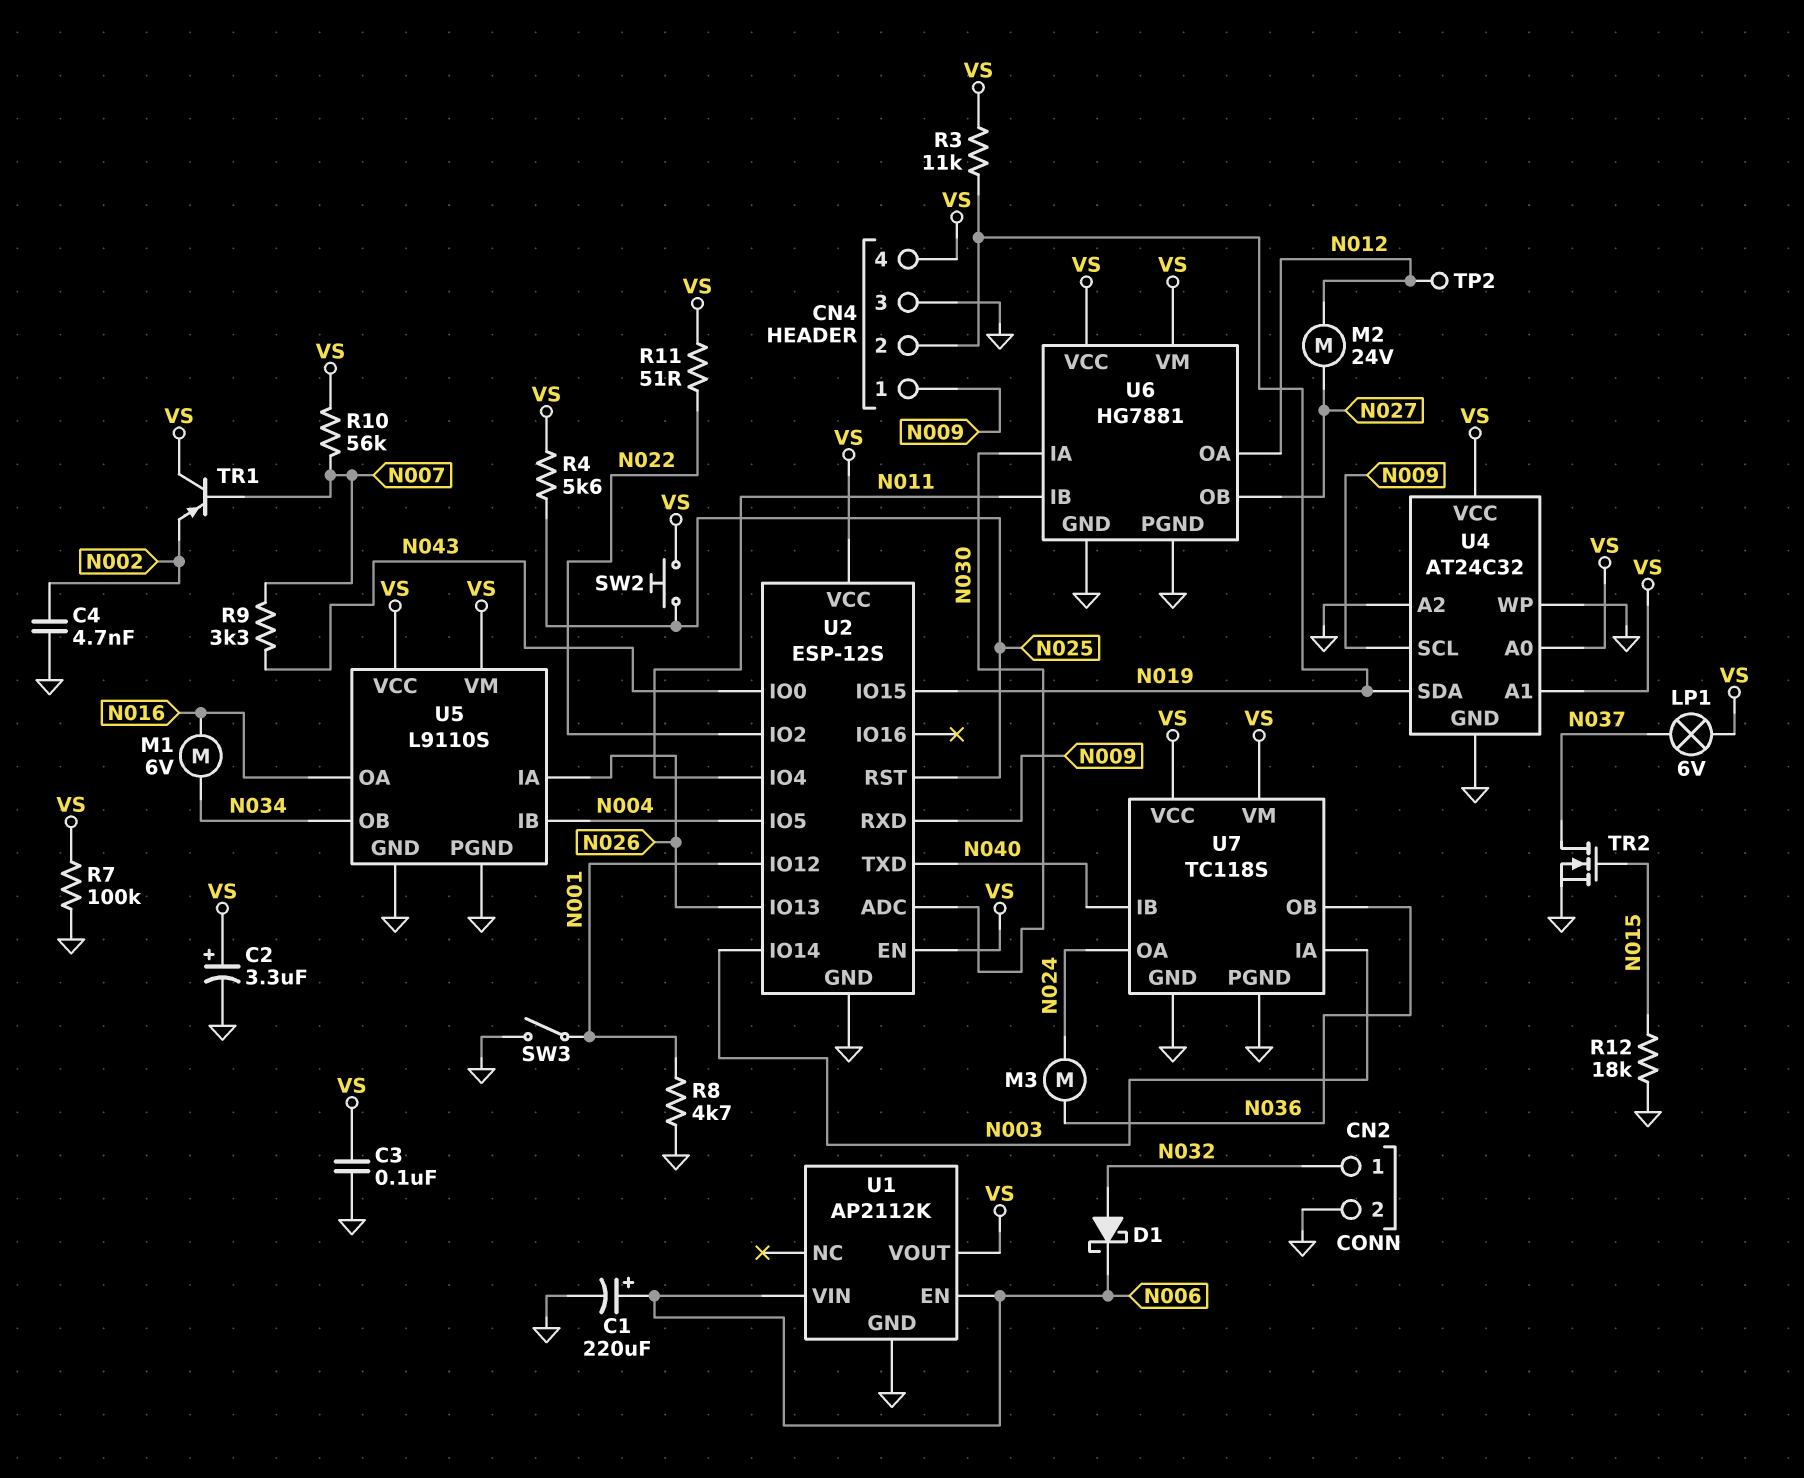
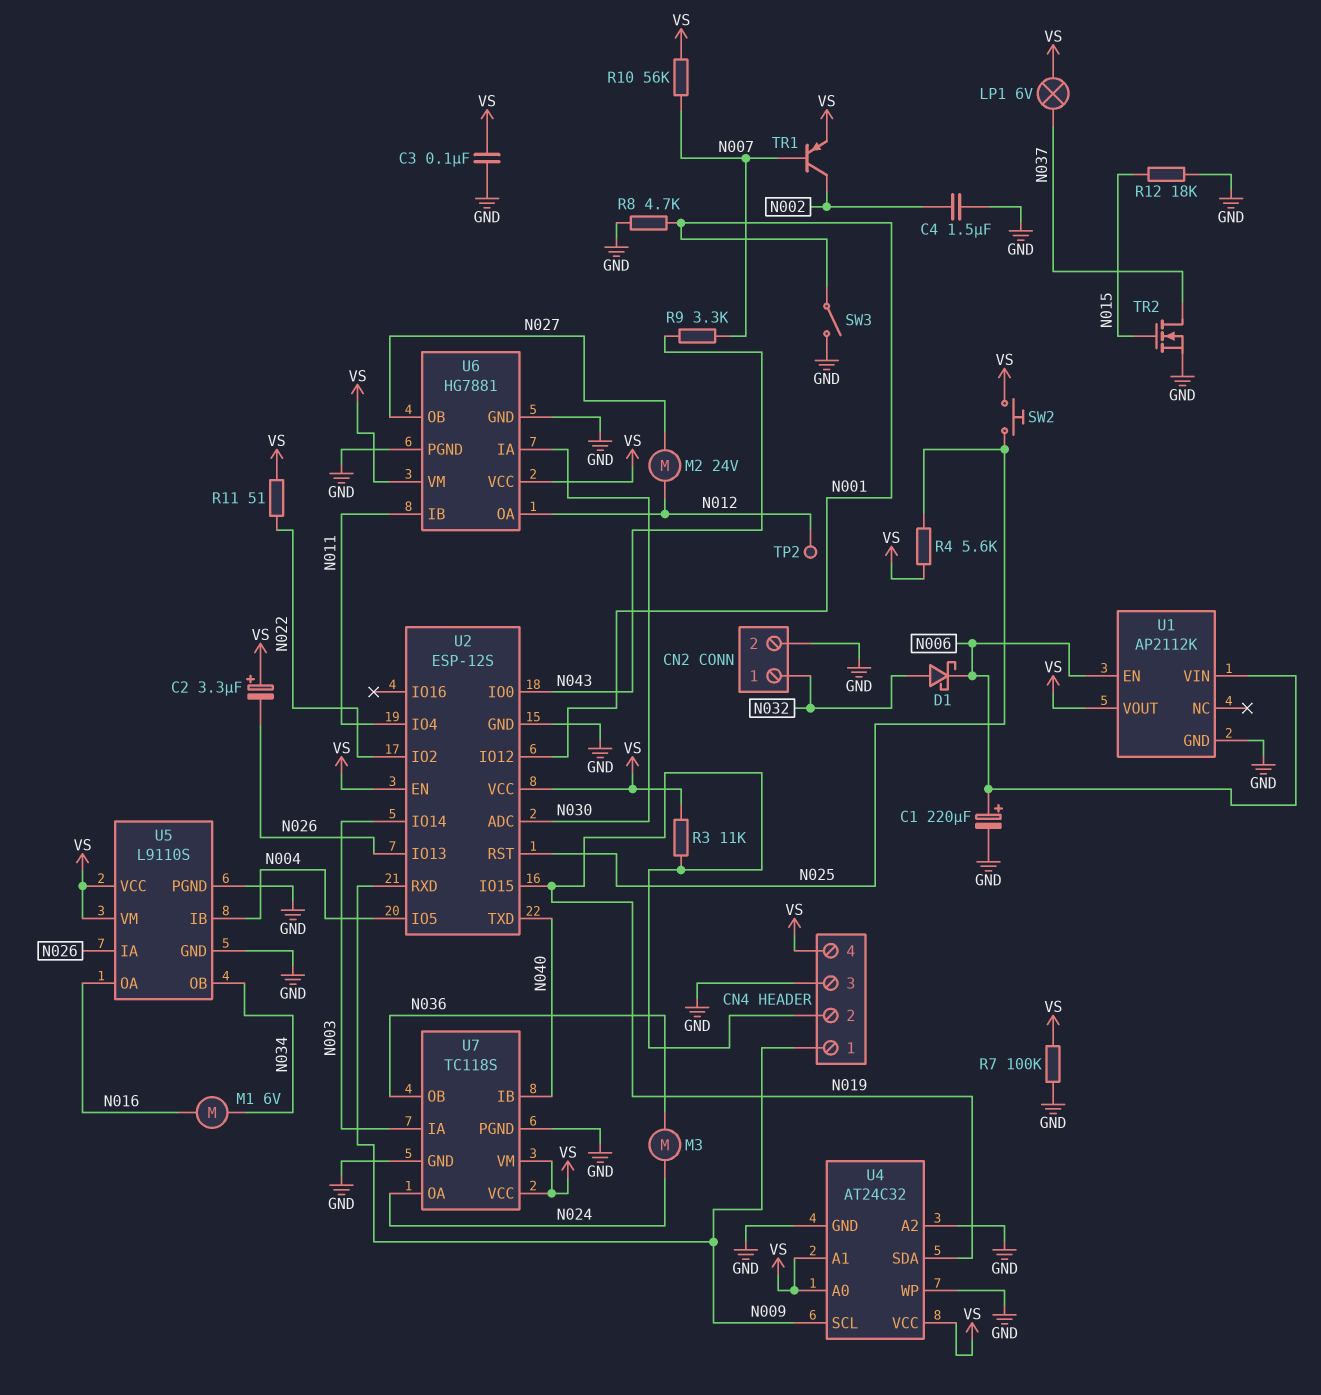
C2: 3.3uF (plus VS, minus GND) -> 3.3uF (plus VS, minus N026)
C4: 4.7nF (GND, N002) -> 1.5uF (GND, N002)
TR1: PNP (B N007, C VS, E N002) -> PNP (B N007, C N002, E VS)

